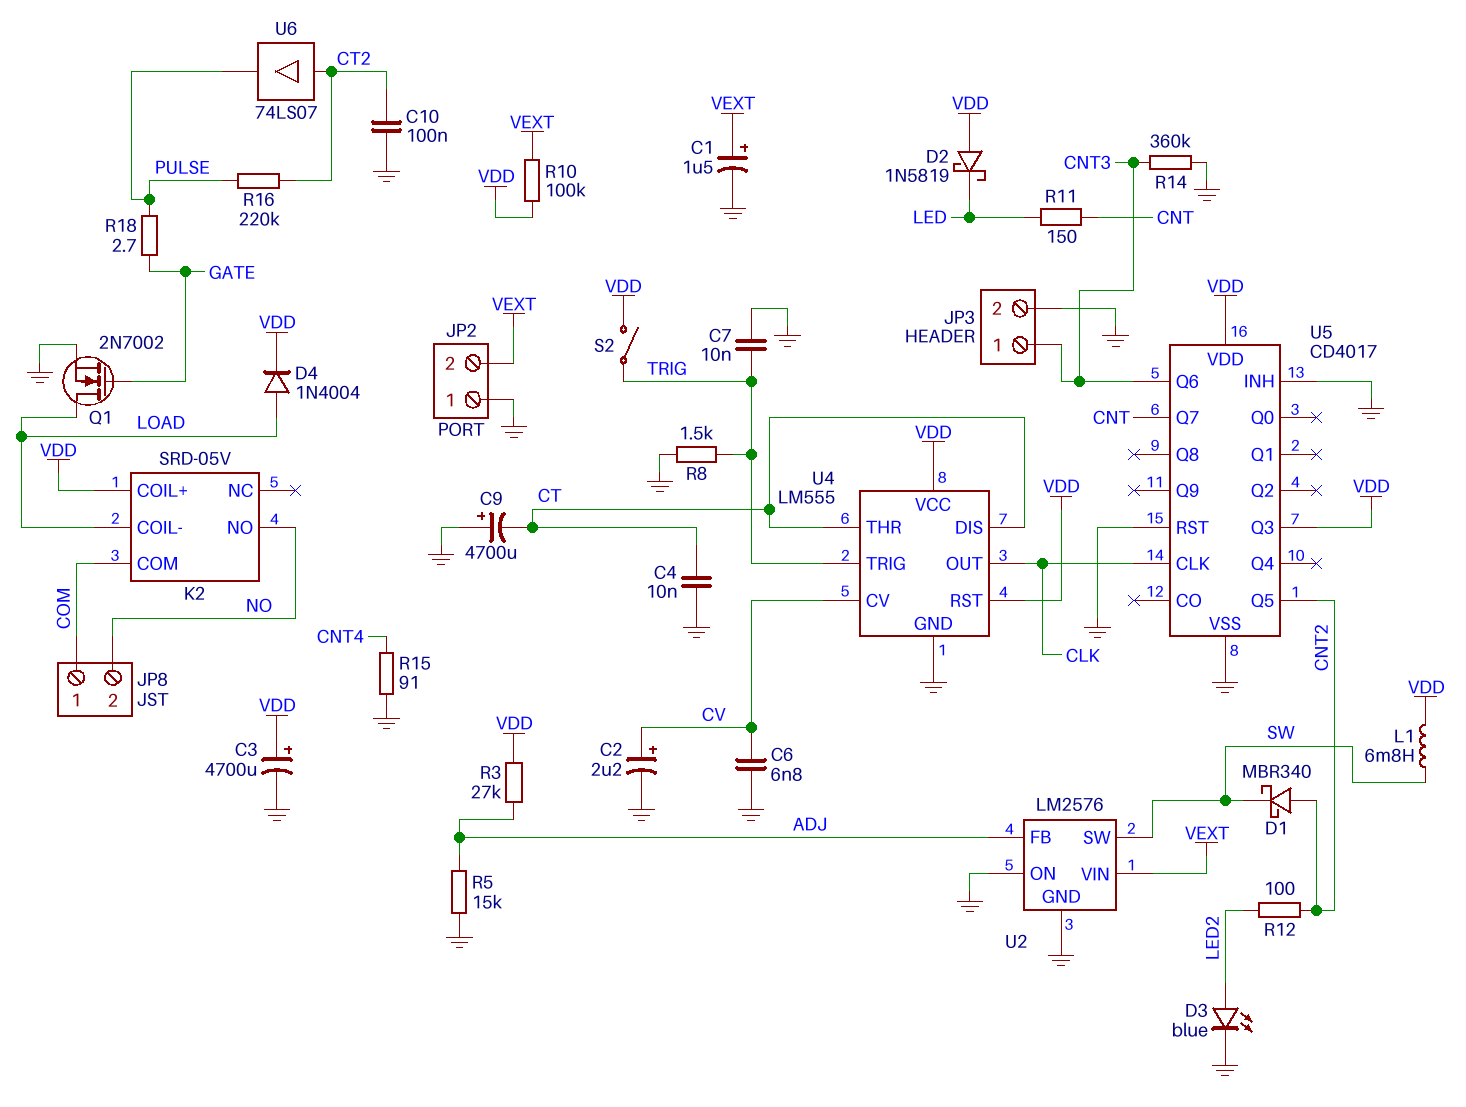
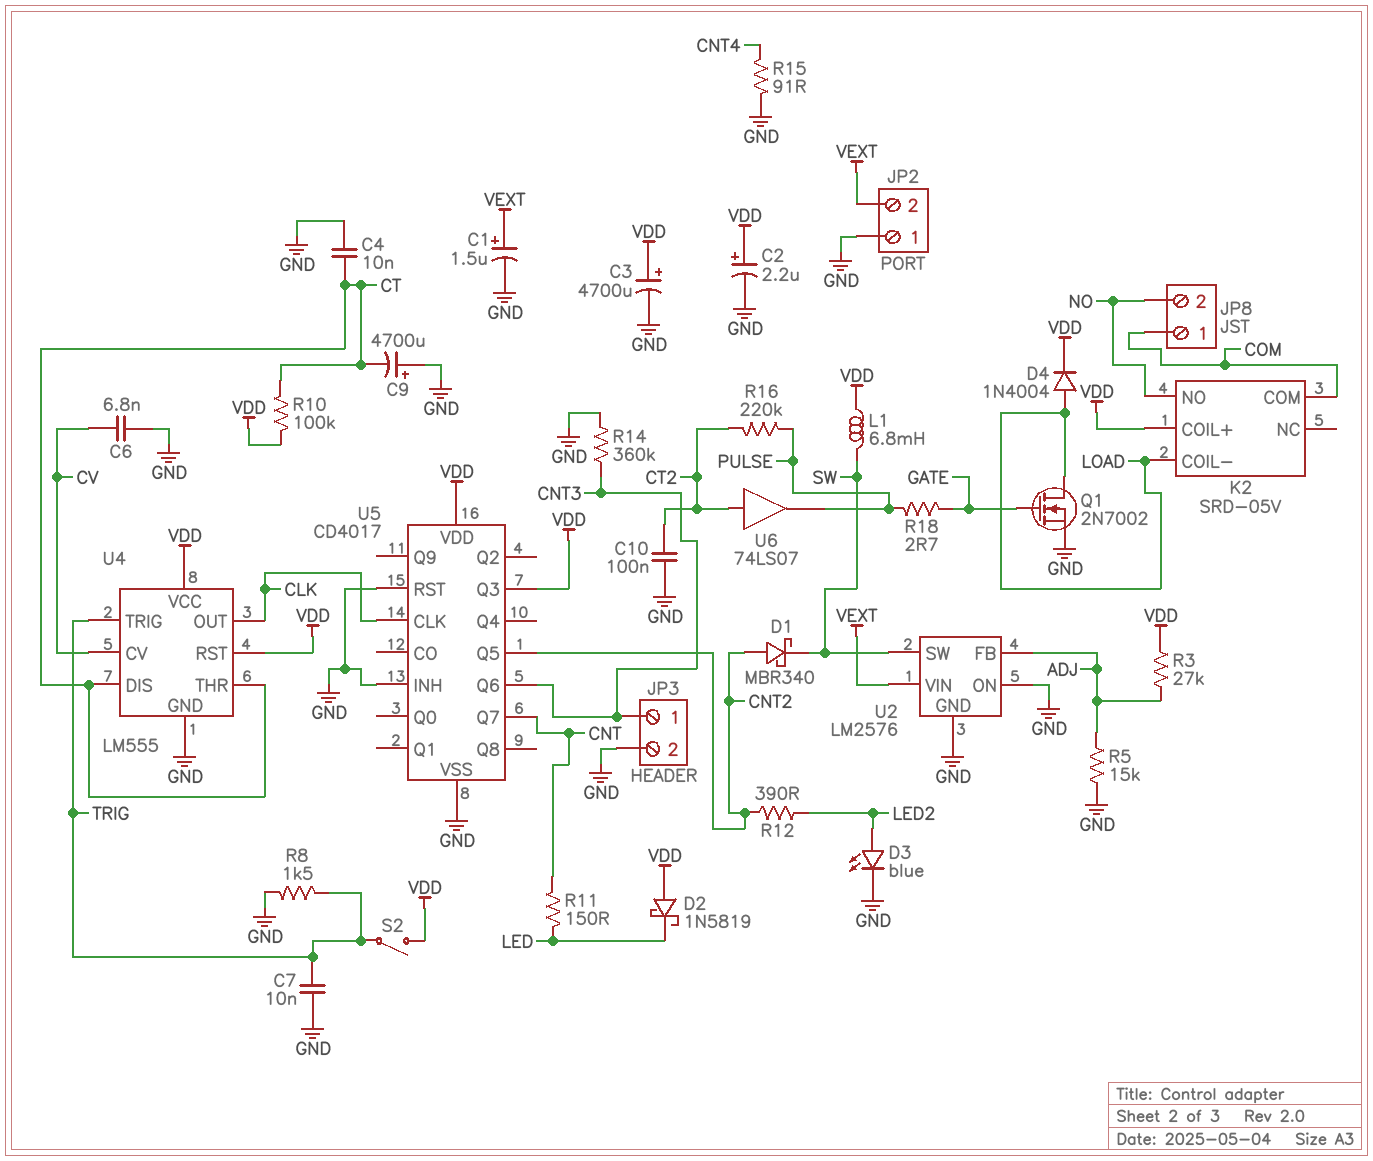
C2: 2.2uF (plus CV, minus GND) -> 2.2uF (plus VDD, minus GND)
R10: 100k (VDD, VEXT) -> 100k (CT, VDD)
R12: 100 (CNT2, LED2) -> 390 (CNT2, LED2)

